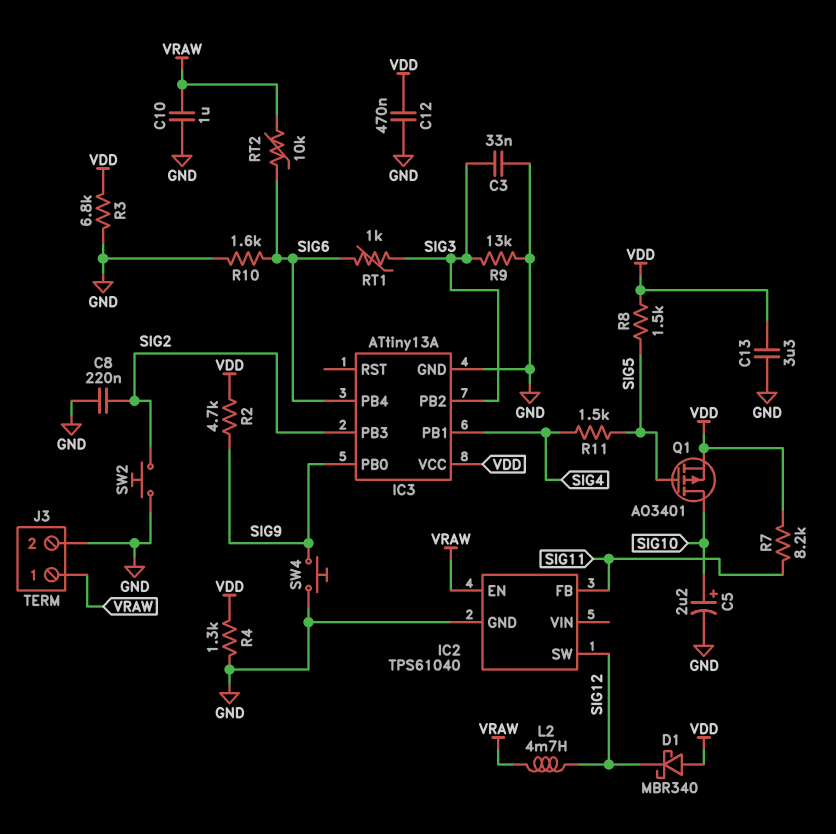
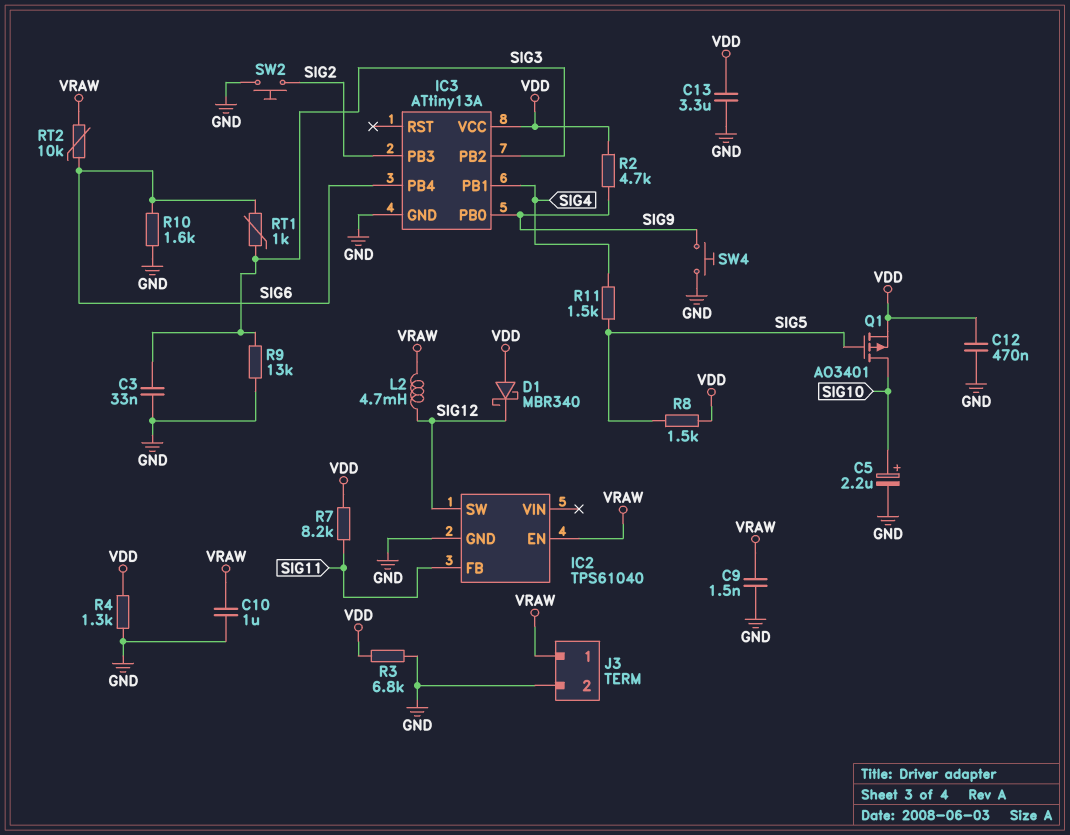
C8: 220nF (GND, SIG2) -> none
C9: none -> 1.5nF (GND, VRAW)

